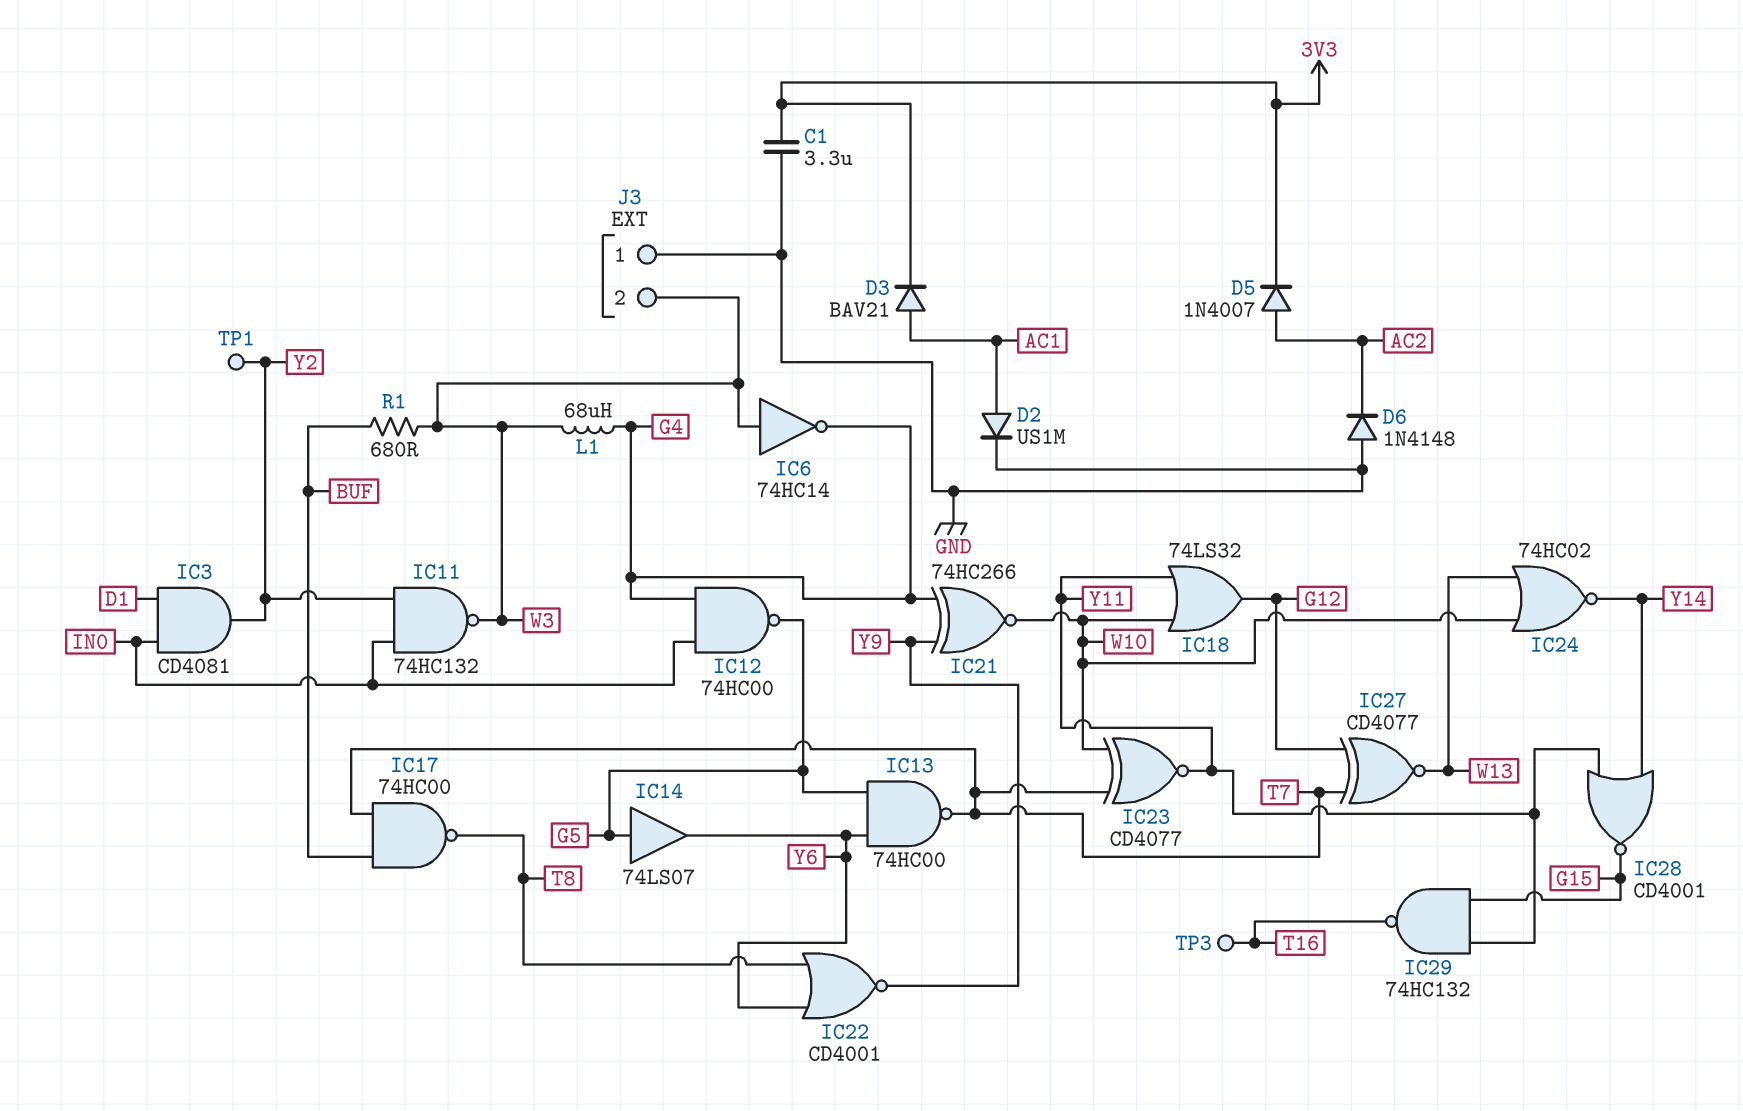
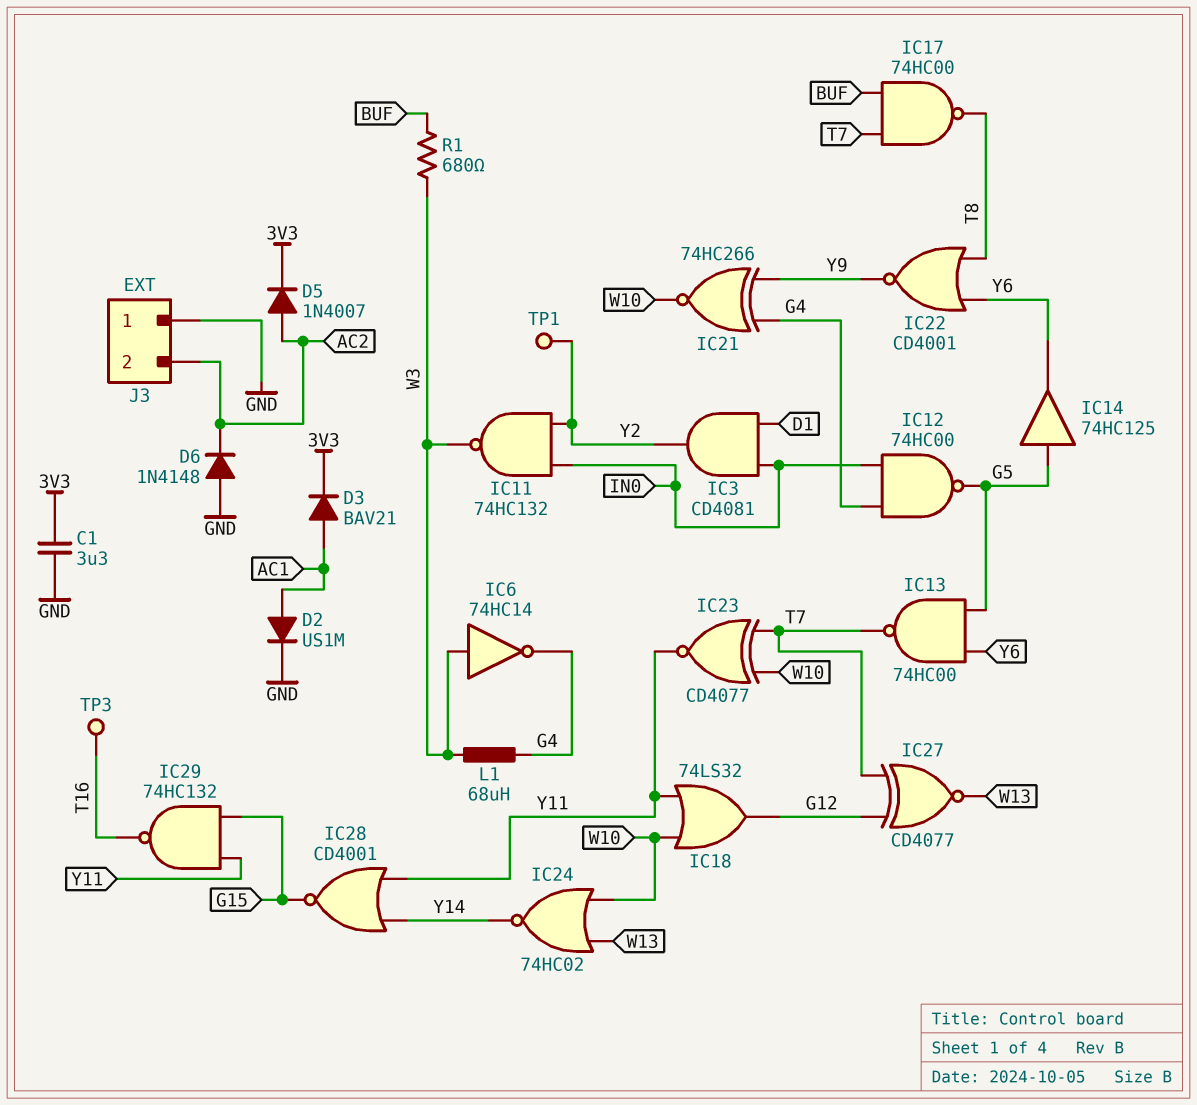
IC14: buffer 74LS07 (in G5, out Y6) -> buffer 74HC125 (in G5, out Y6)
J3 pin 2: W3 -> AC2

